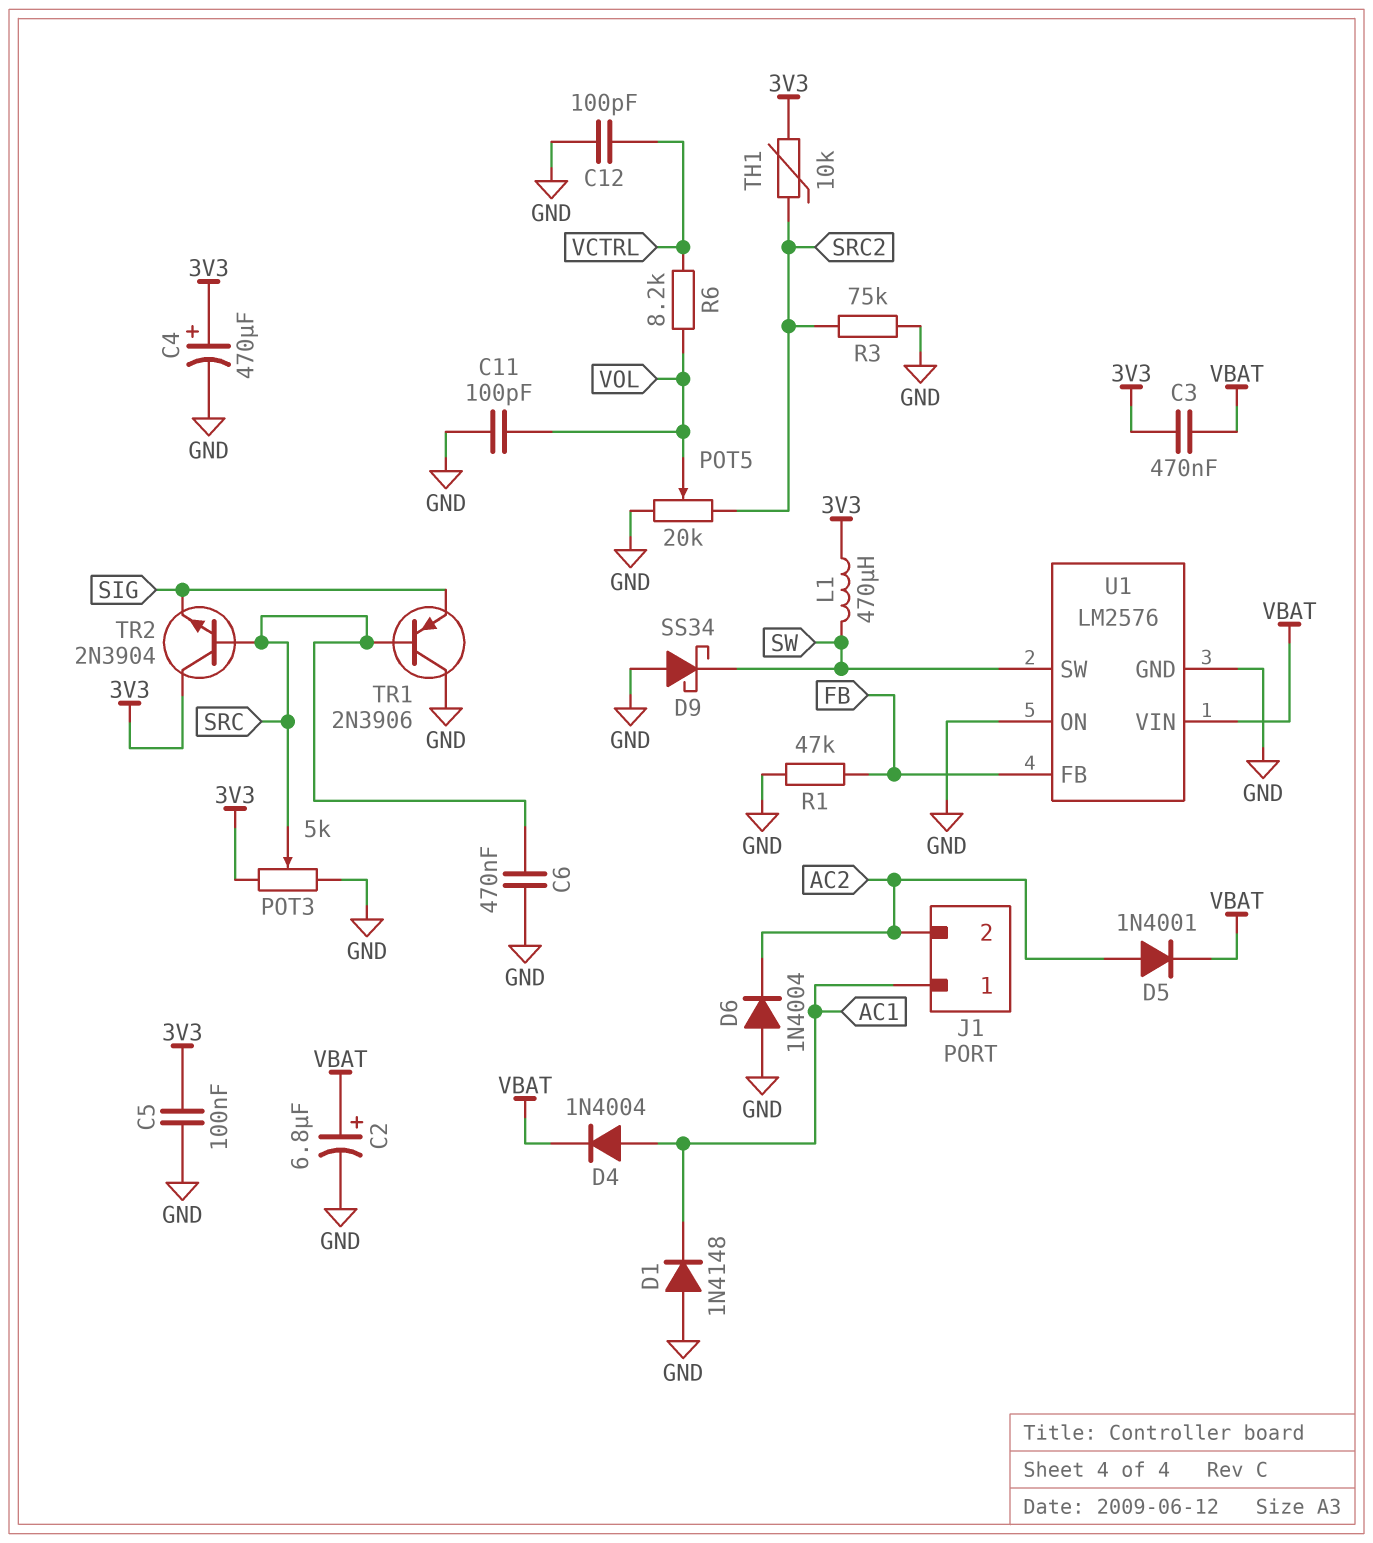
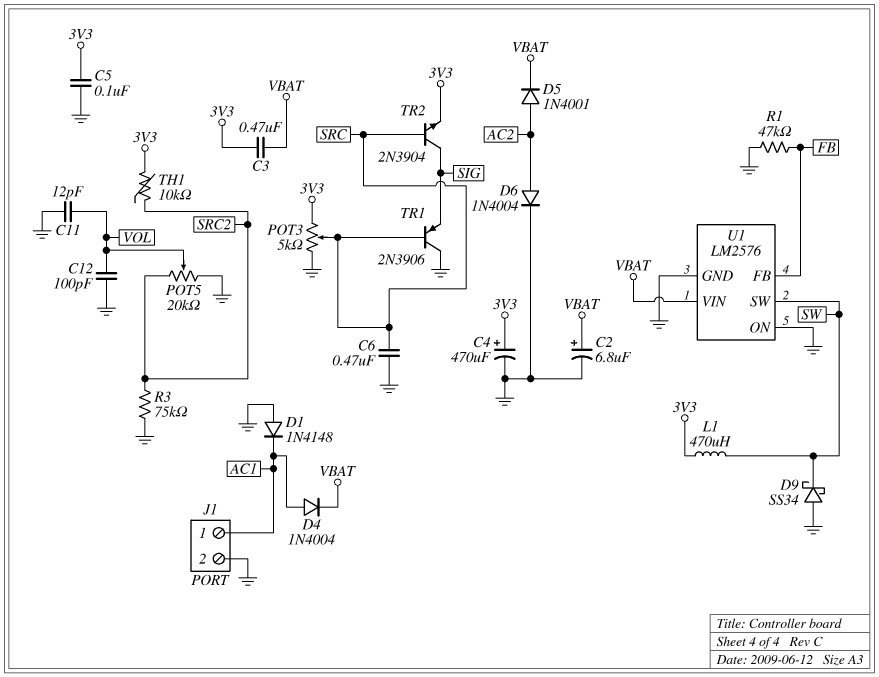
C11: 100pF (GND, VOL) -> 12pF (GND, VOL)
C12: 100pF (GND, VCTRL) -> 100pF (GND, VOL)
D6: diode 1N4004 (A GND, K AC2) -> diode 1N4004 (A AC2, K GND)
J1 pin 2: AC2 -> GND
R6: 8.2k (VCTRL, VOL) -> none
TR2: NPN 2N3904 (B SRC, C 3V3, E SIG) -> NPN 2N3904 (B SRC, C SIG, E 3V3)

